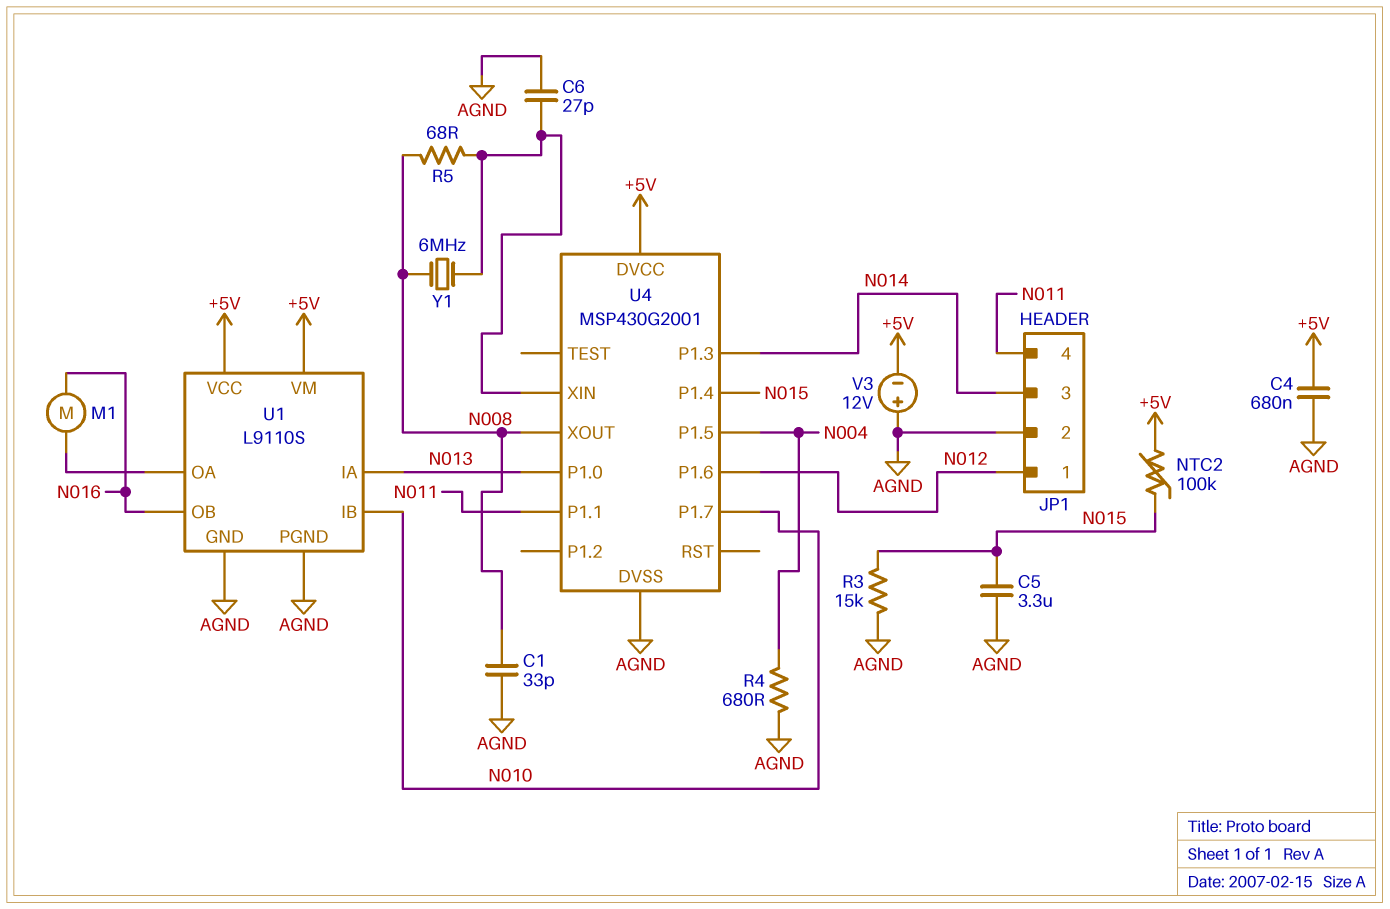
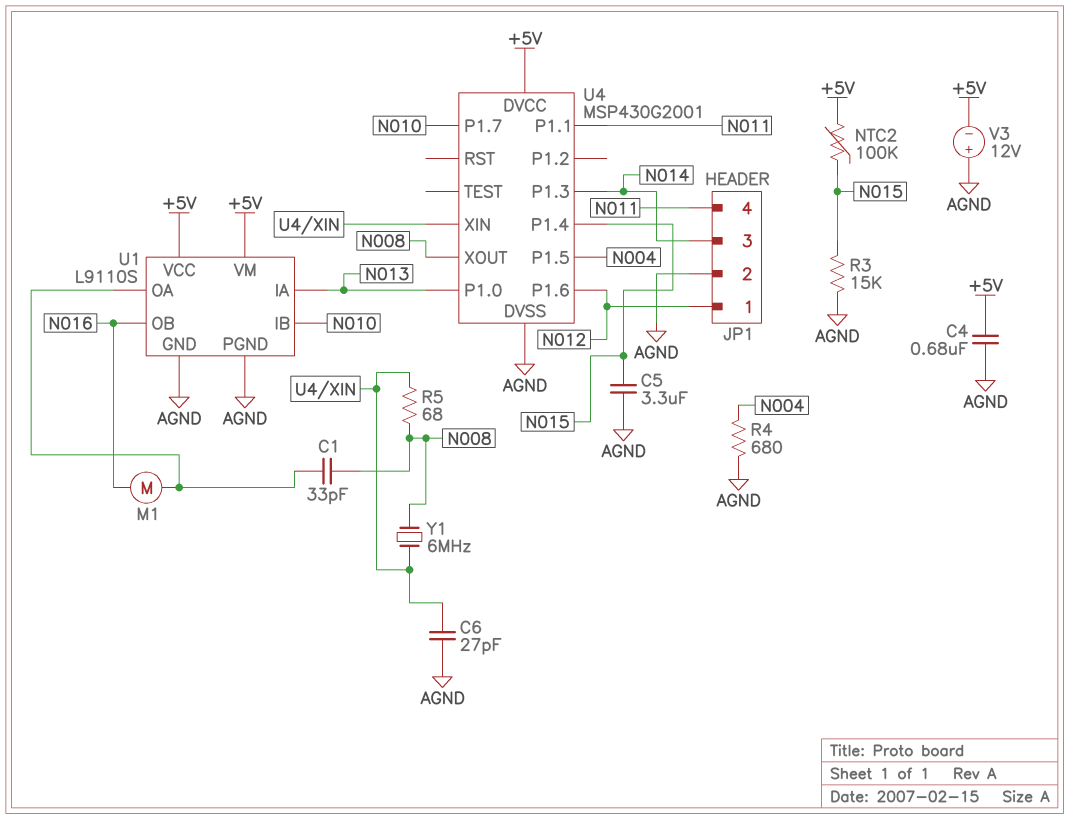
C1: 33pF (AGND, N008) -> 33pF (N008, U1/OA)

